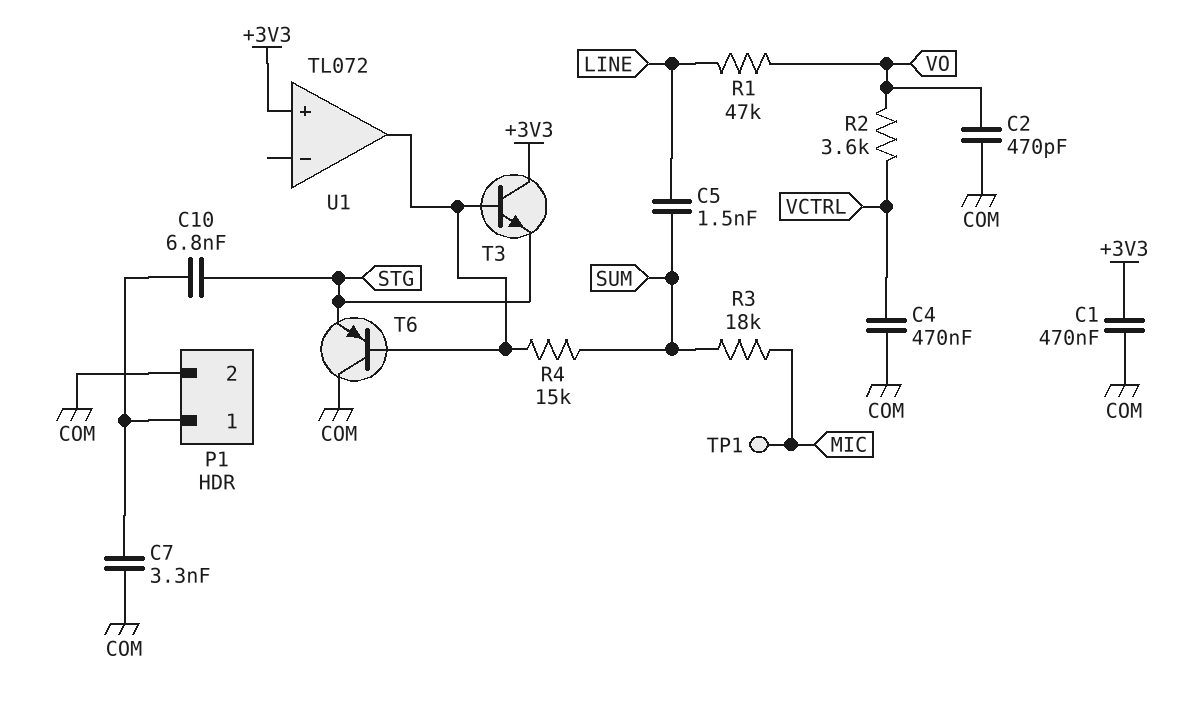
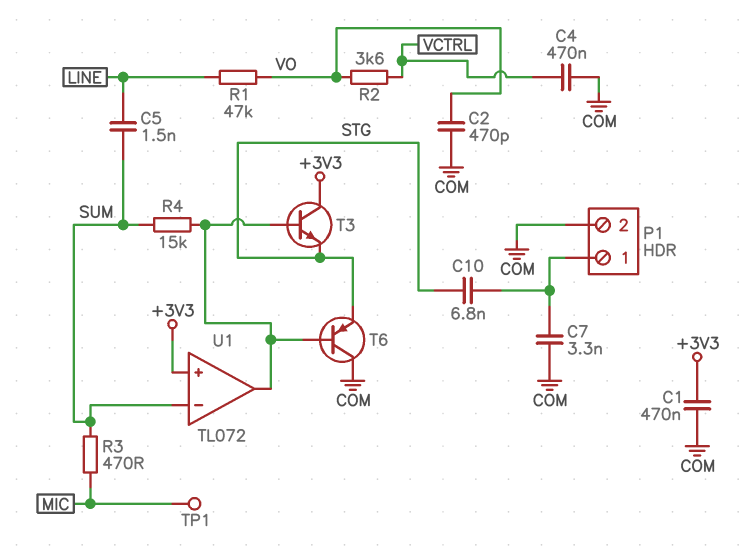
R3: 18k (MIC, SUM) -> 470 (MIC, SUM)
U1 pin in-: none -> SUM

